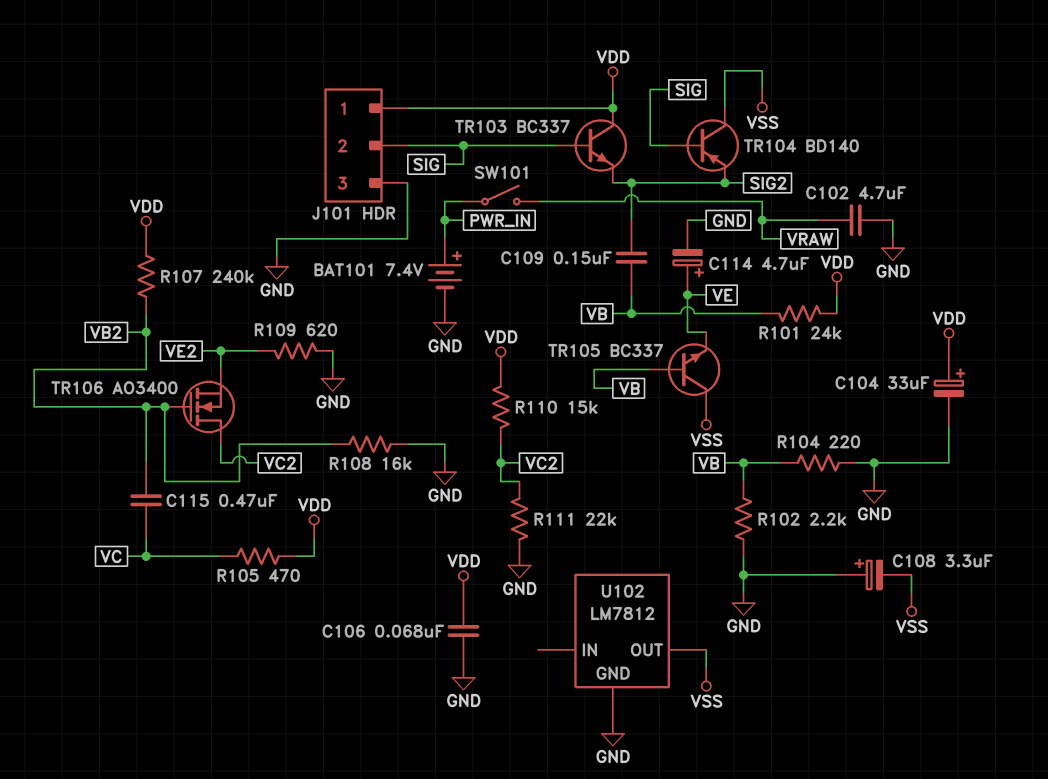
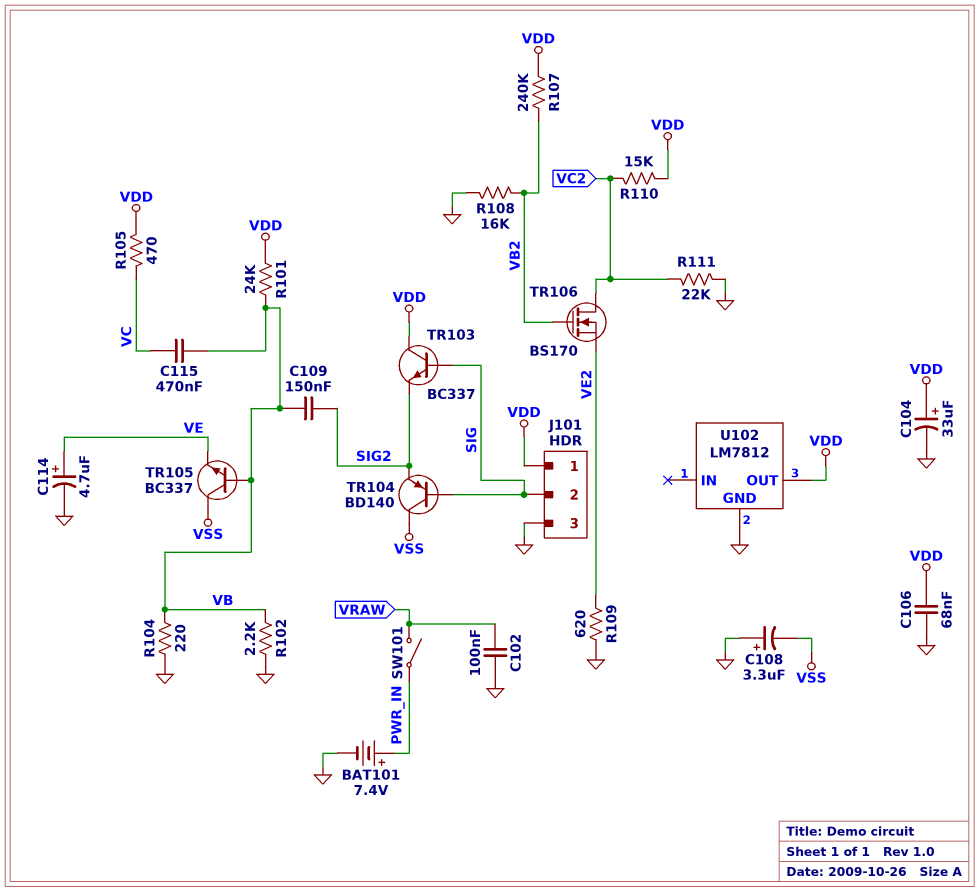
C102: 4.7uF (GND, VRAW) -> 100nF (GND, VRAW)
C115: 470nF (VB2, VC) -> 470nF (VB, VC)
TR106: NMOS AO3400 (G VB2, D VC2, S VE2) -> NMOS BS170 (G VB2, D VC2, S VE2)
U102 pin OUT: VSS -> VDD

